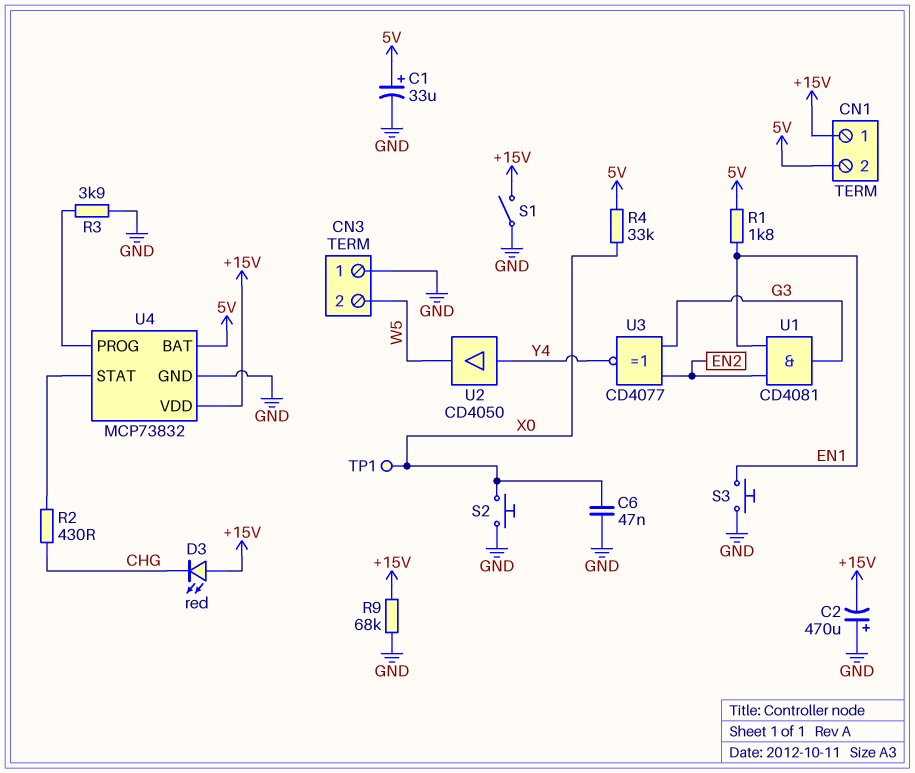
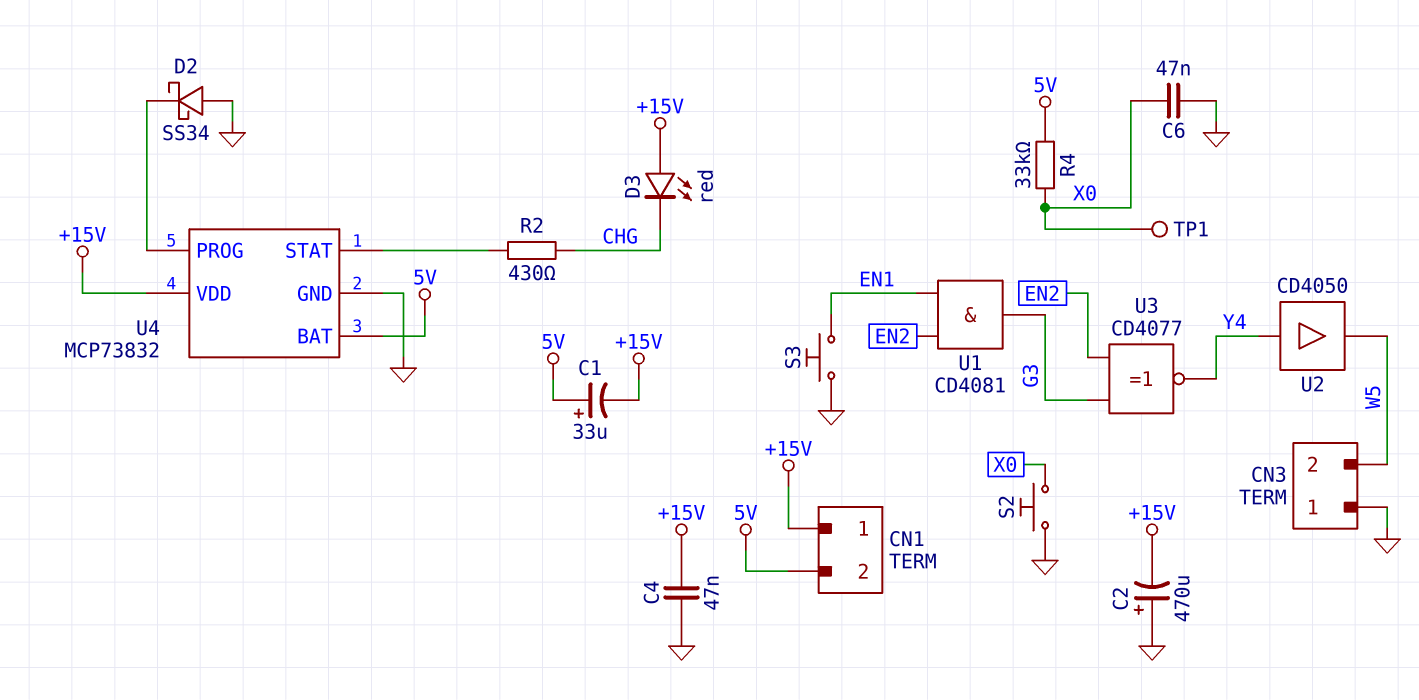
C1: 33uF (plus 5V, minus GND) -> 33uF (plus 5V, minus +15V)
C4: none -> 47nF (+15V, GND)
D2: none -> schottky SS34 (A GND, K U4/PROG)
R1: 1.8k (5V, EN1) -> none
R3: 3.9k (GND, U4/PROG) -> none
R9: 68k (+15V, GND) -> none
S1: switch (+15V, GND) -> none

